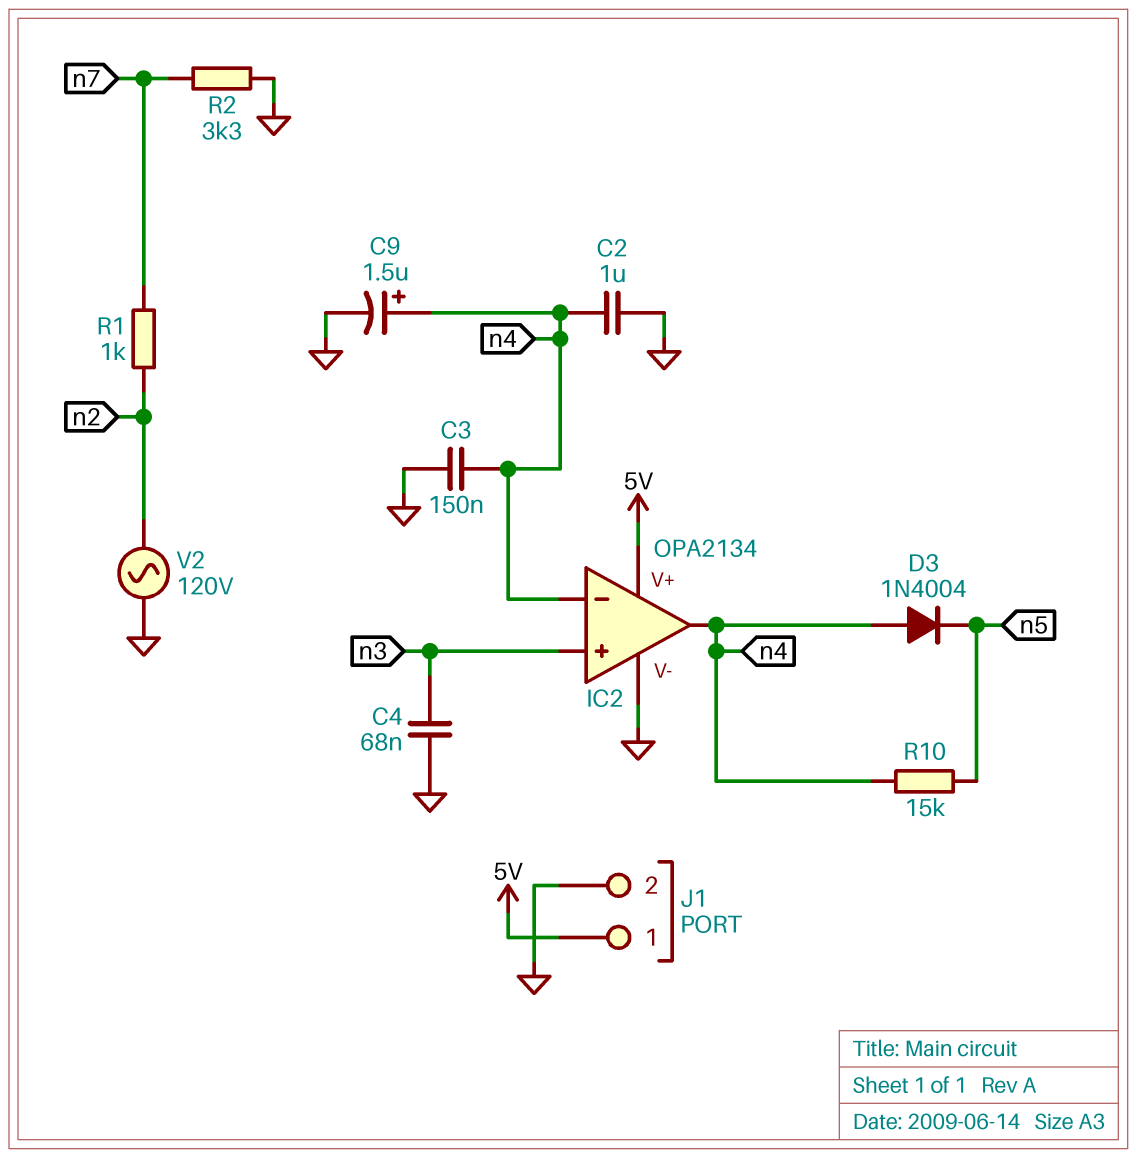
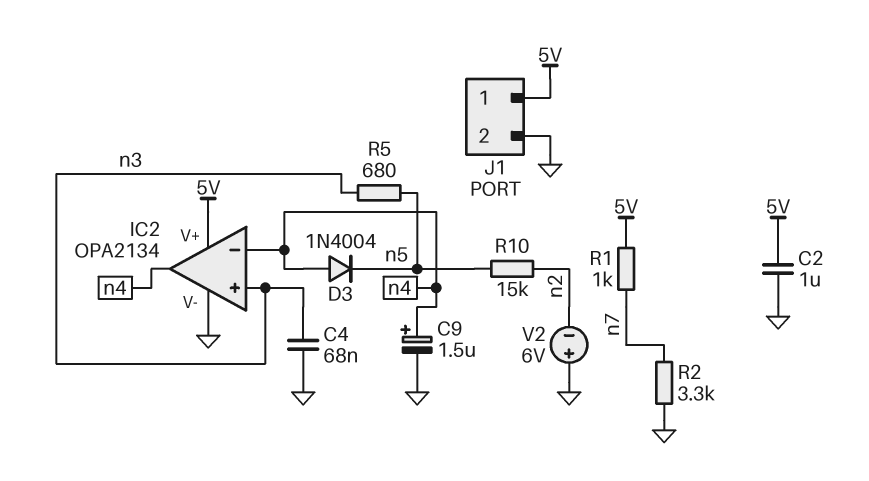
C2: 1uF (GND, n4) -> 1uF (5V, GND)
C3: 150nF (GND, n4) -> none
R1: 1k (n2, n7) -> 1k (5V, n7)
R5: none -> 680 (n3, n5)
R10: 15k (n4, n5) -> 15k (n2, n5)
V2: AC 120V (GND, n2) -> 6V (plus GND, minus n2)

